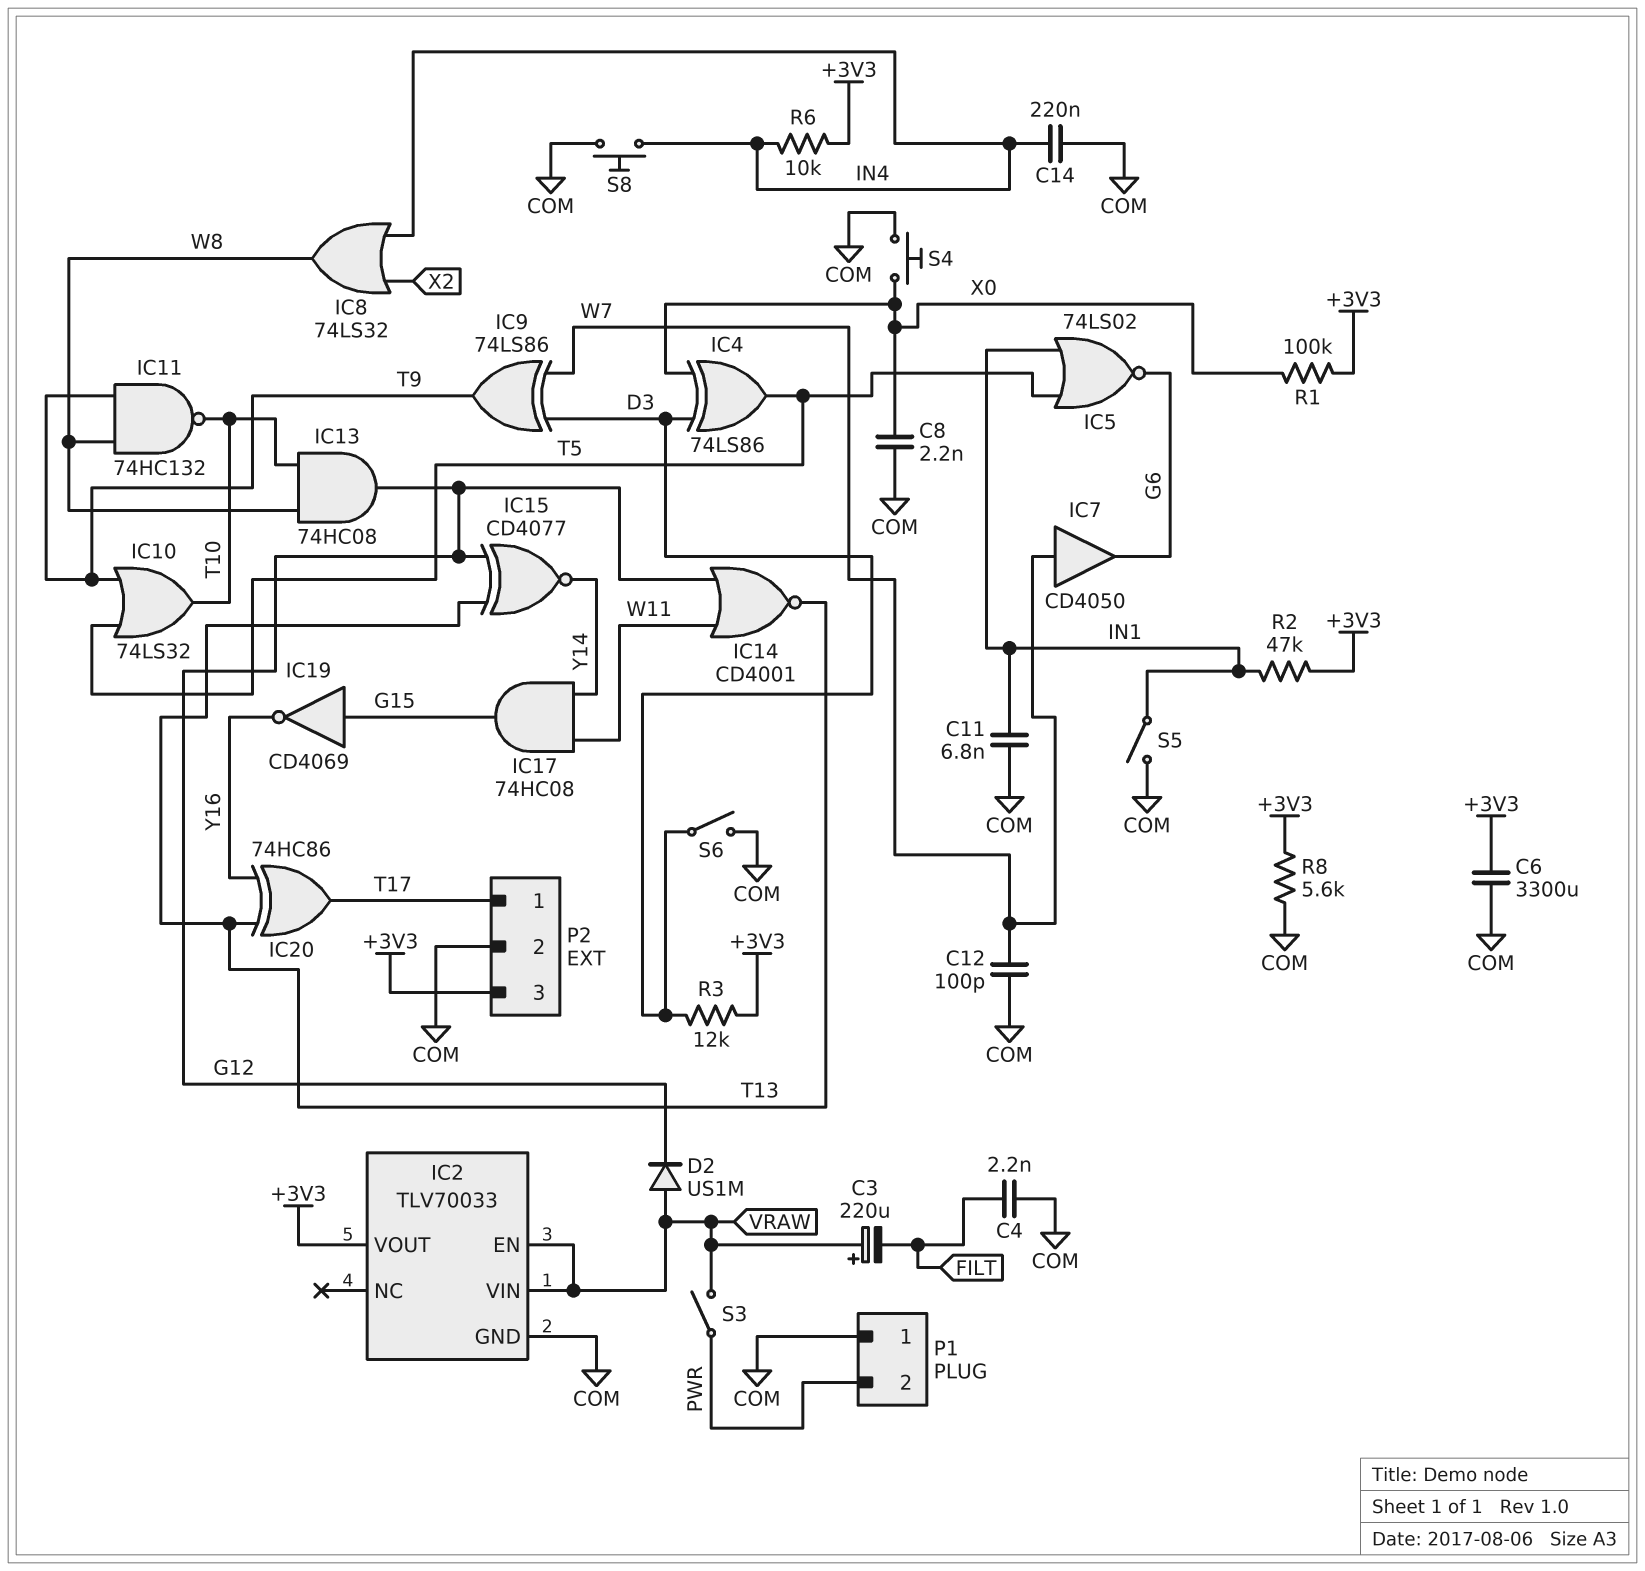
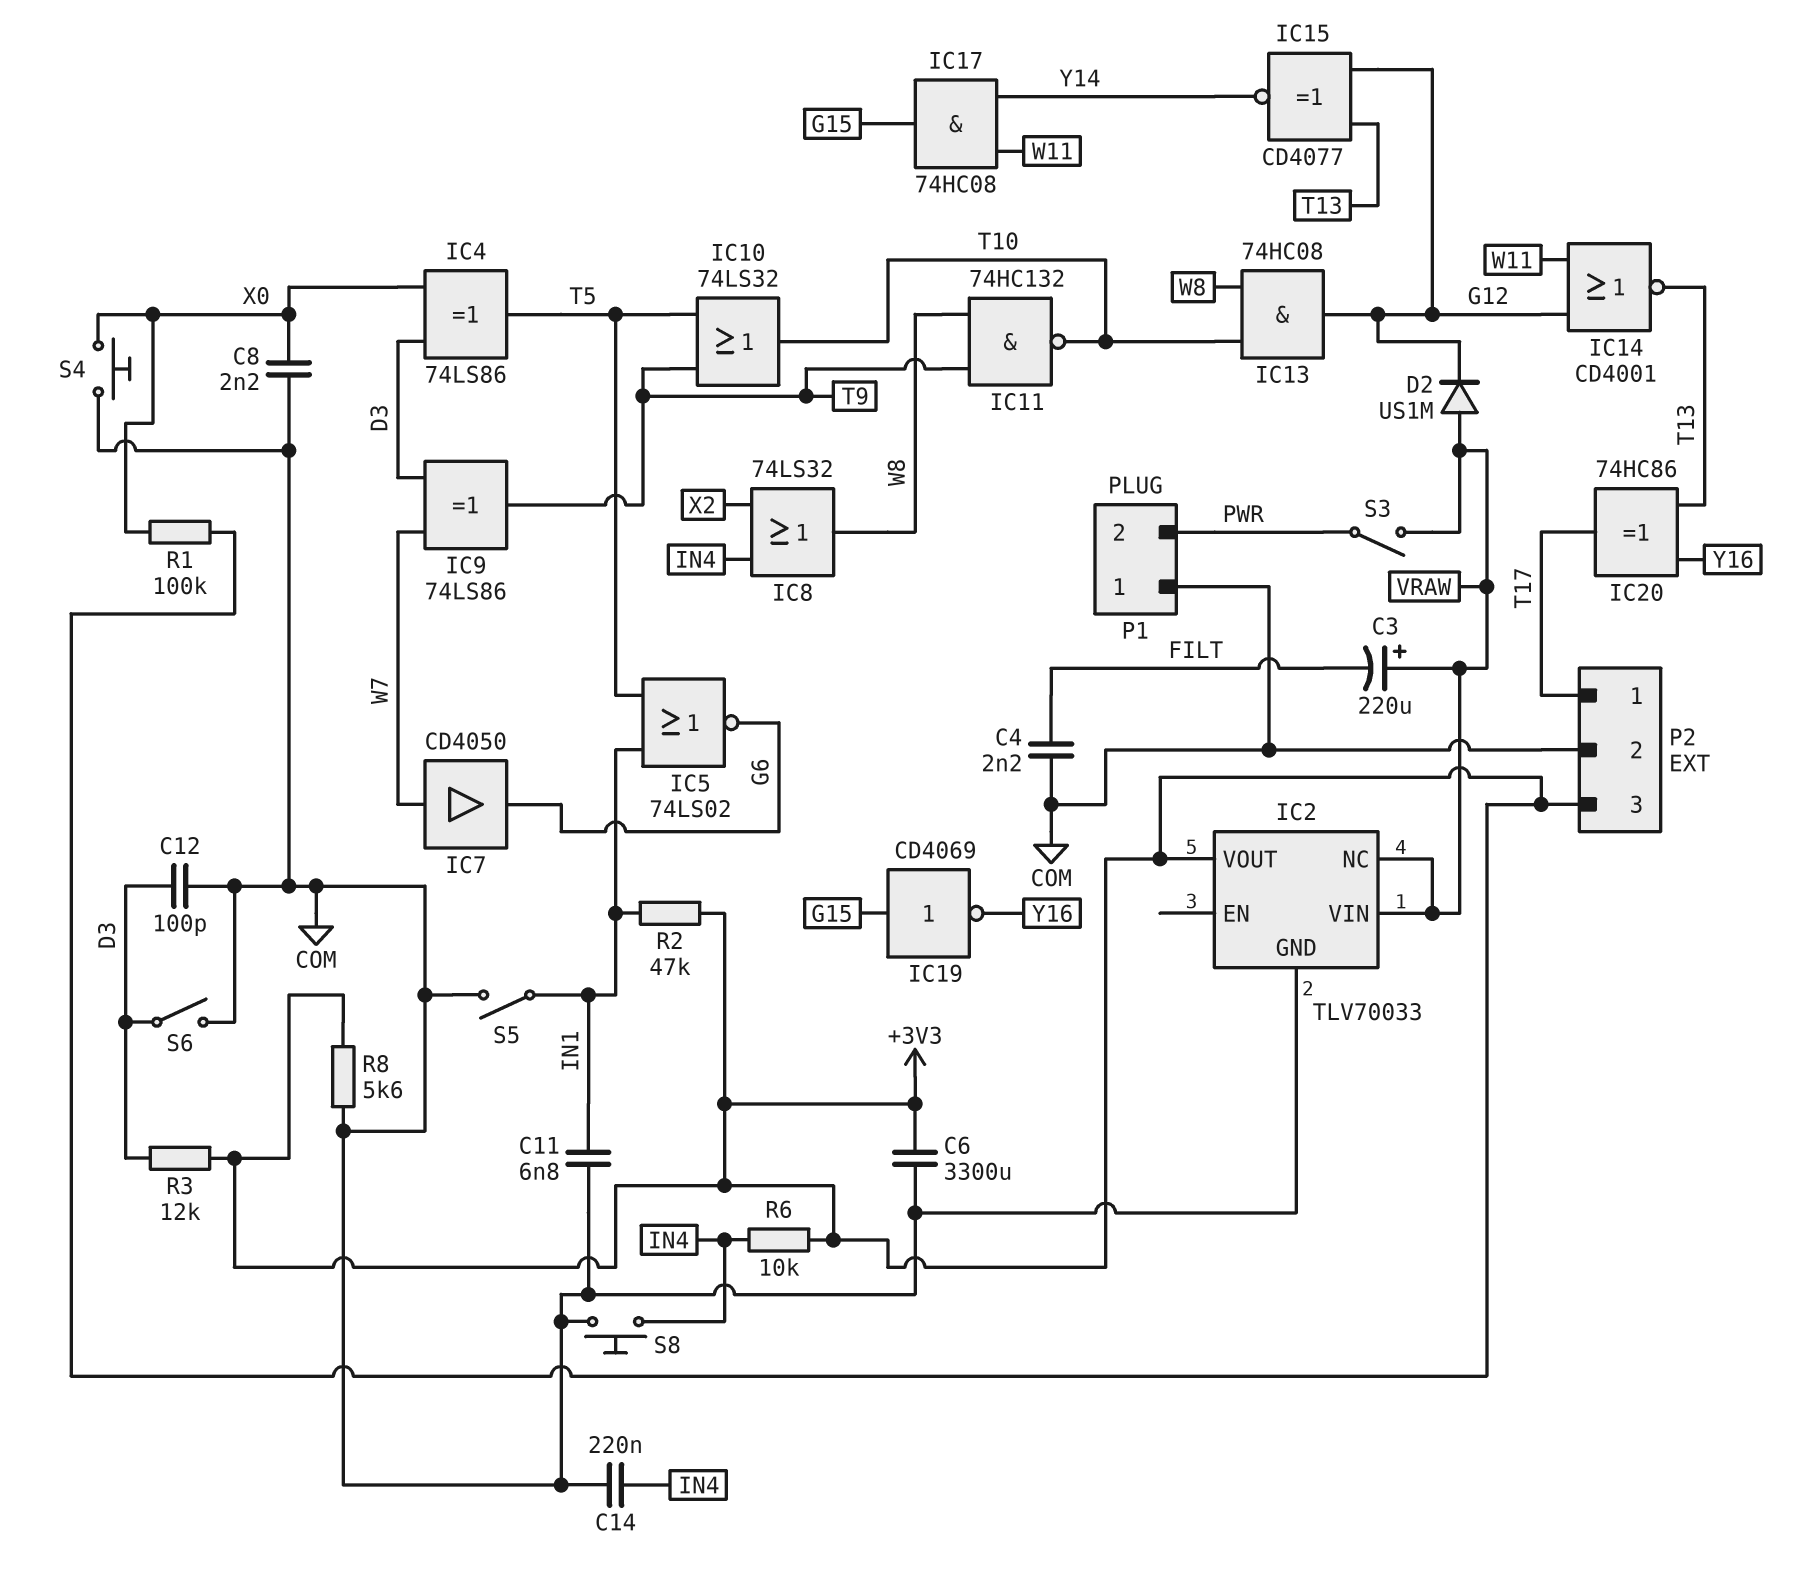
C12: 100pF (COM, W7) -> 100pF (COM, D3)
IC2 pin EN: VRAW -> none
IC2 pin NC: none -> VRAW

